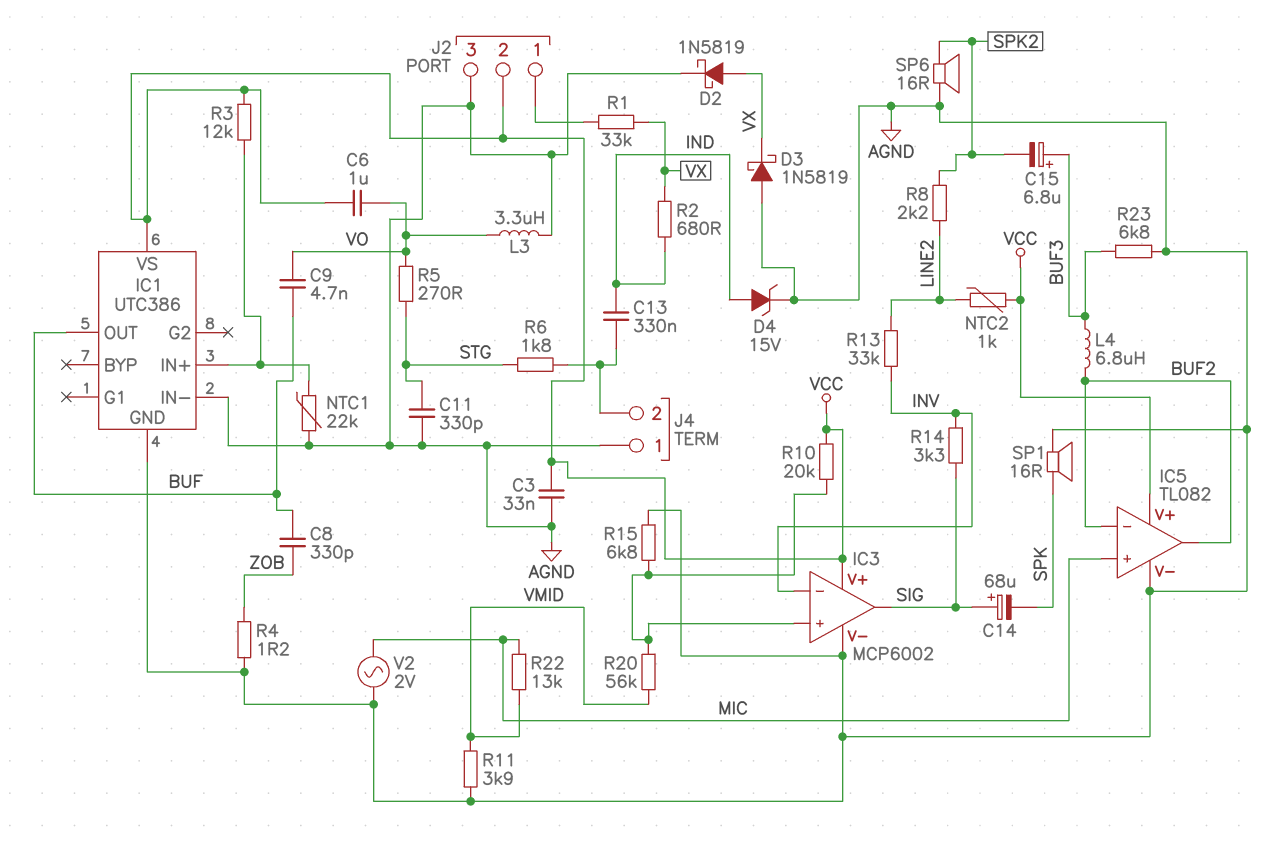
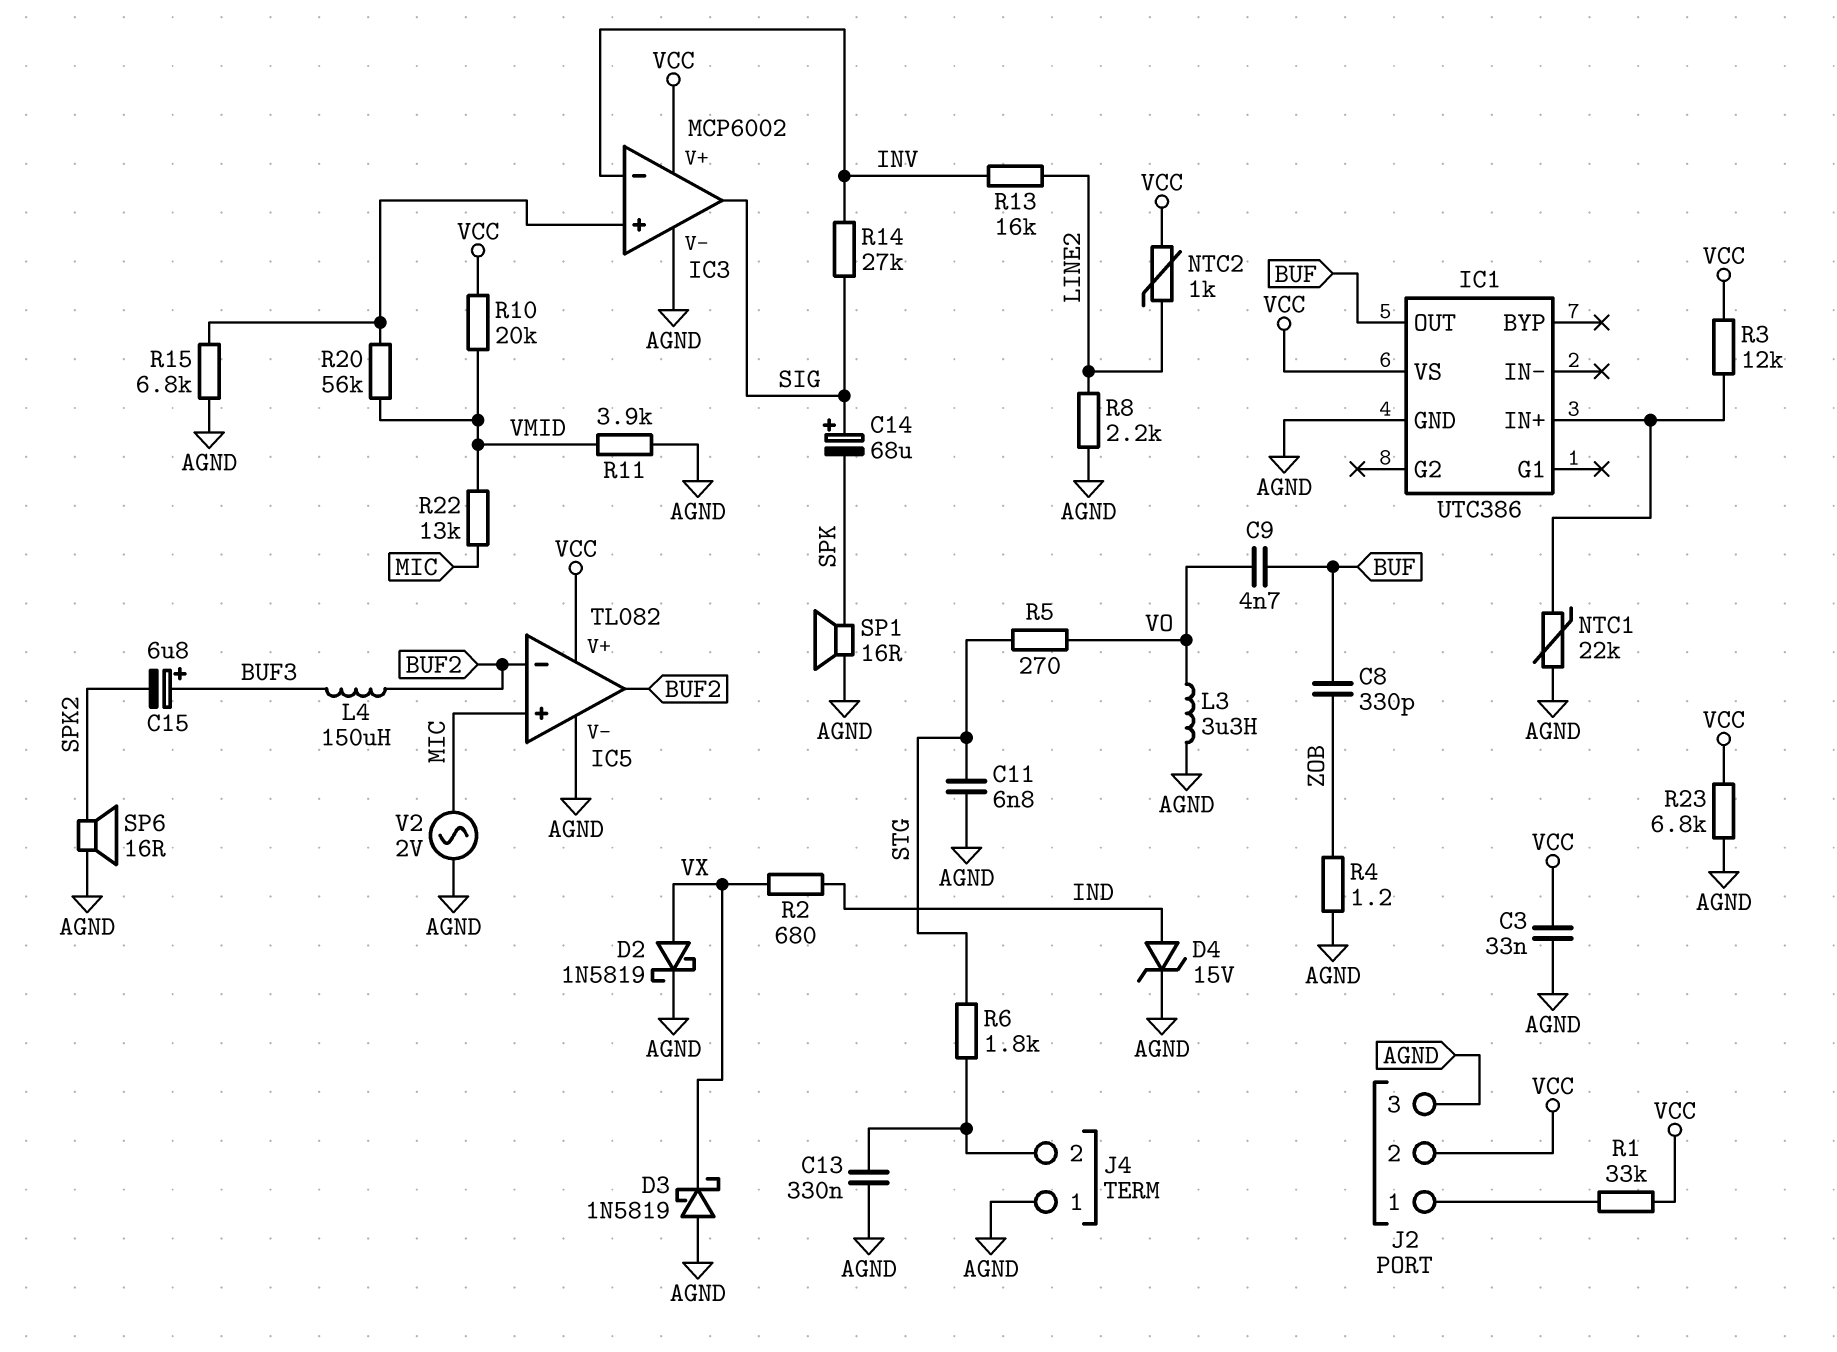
C6: 1uF (VCC, VO) -> none
C11: 330pF (AGND, STG) -> 6.8nF (AGND, STG)
C13: 330nF (IND, J4/2) -> 330nF (AGND, J4/2)
IC1 pin IN-: AGND -> none
L4: 6.8uH (BUF2, BUF3) -> 150uH (BUF2, BUF3)
R1: 33k (J2/1, VX) -> 33k (J2/1, VCC)
R8: 2.2k (LINE2, SPK2) -> 2.2k (AGND, LINE2)
R10: 20k (IC3/in+, VCC) -> 20k (VCC, VMID)
R13: 33k (INV, LINE2) -> 16k (INV, LINE2)
R14: 3.3k (INV, SIG) -> 27k (INV, SIG)
R23: 6.8k (AGND, BUF3) -> 6.8k (AGND, VCC)

